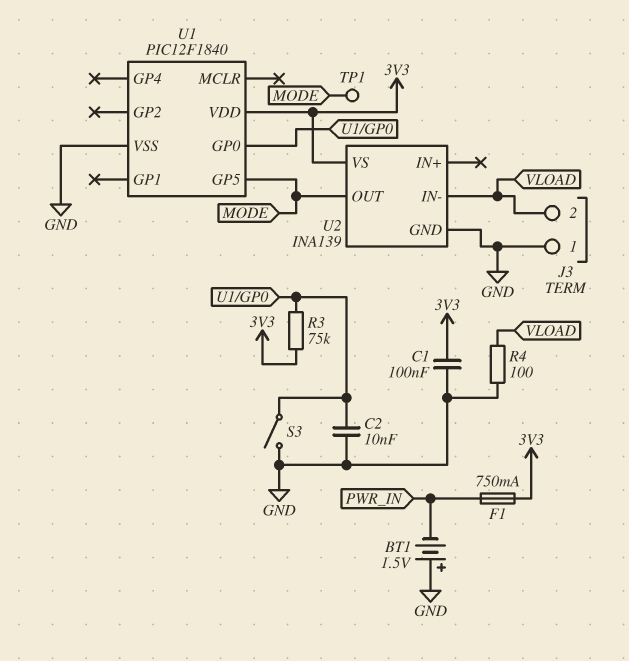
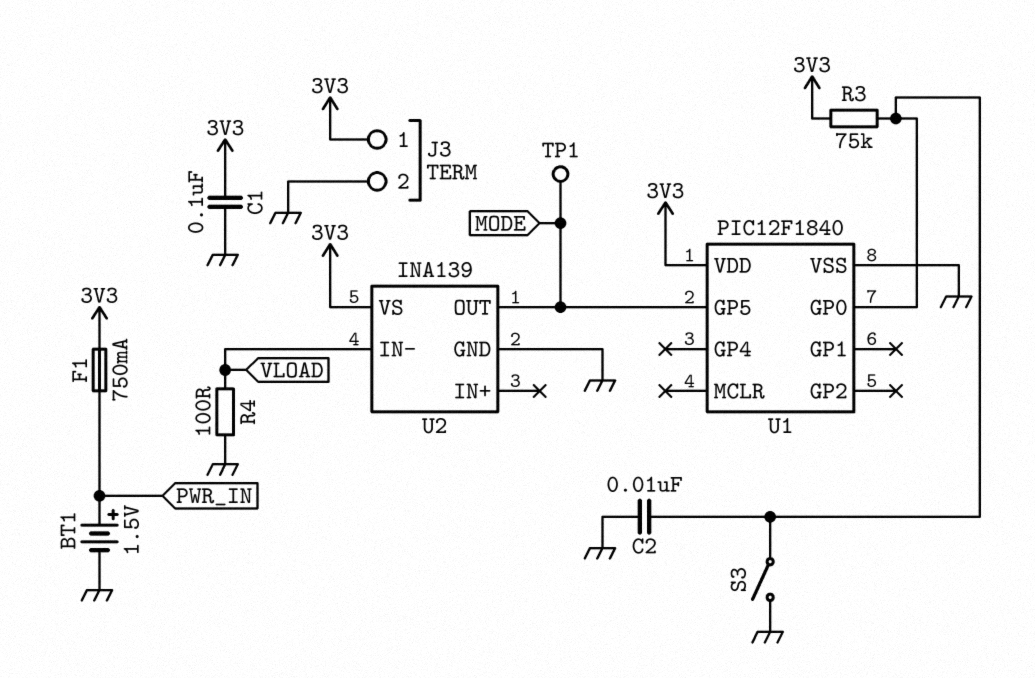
BT1: 1.5V (plus GND, minus PWR_IN) -> 1.5V (plus PWR_IN, minus GND)
J3 pin 1: GND -> 3V3
J3 pin 2: VLOAD -> GND

